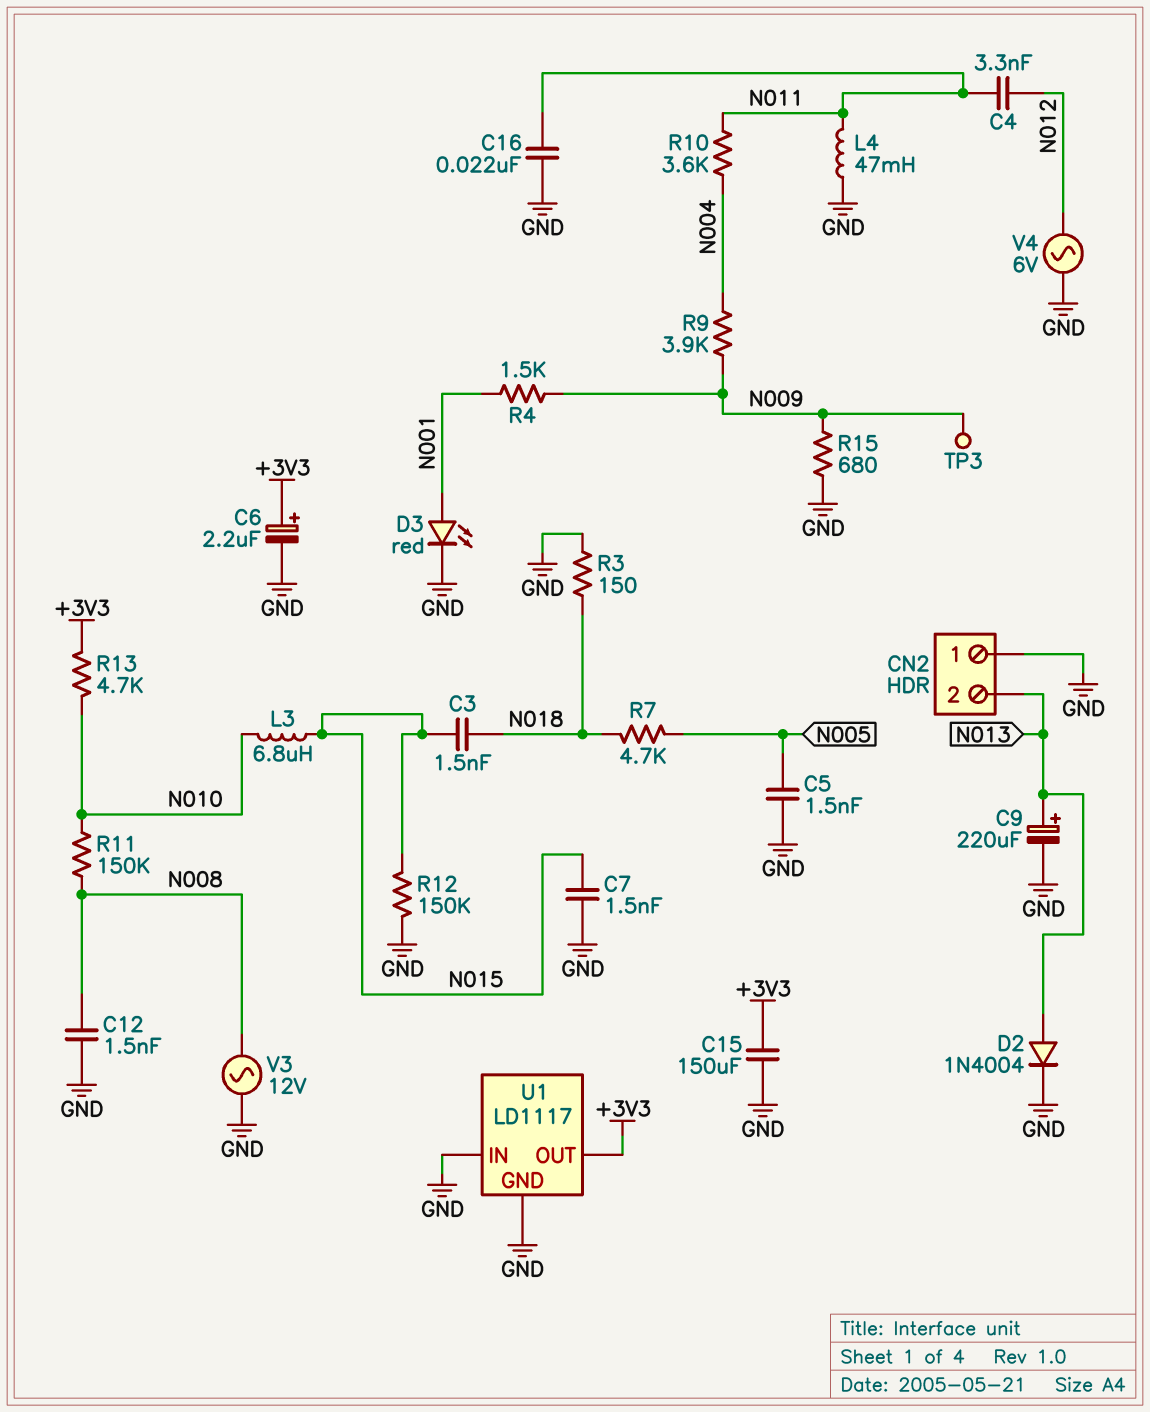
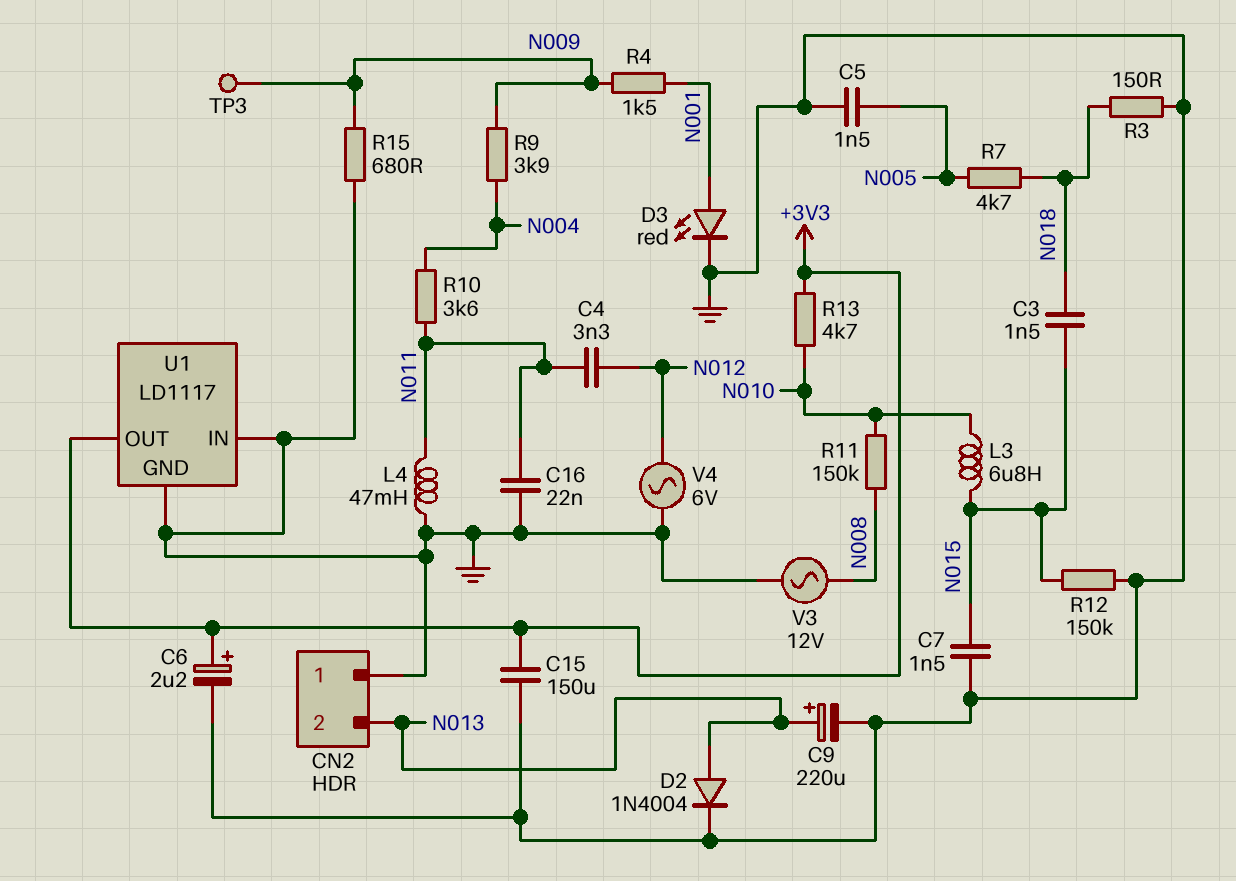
C12: 1.5nF (GND, N008) -> none

